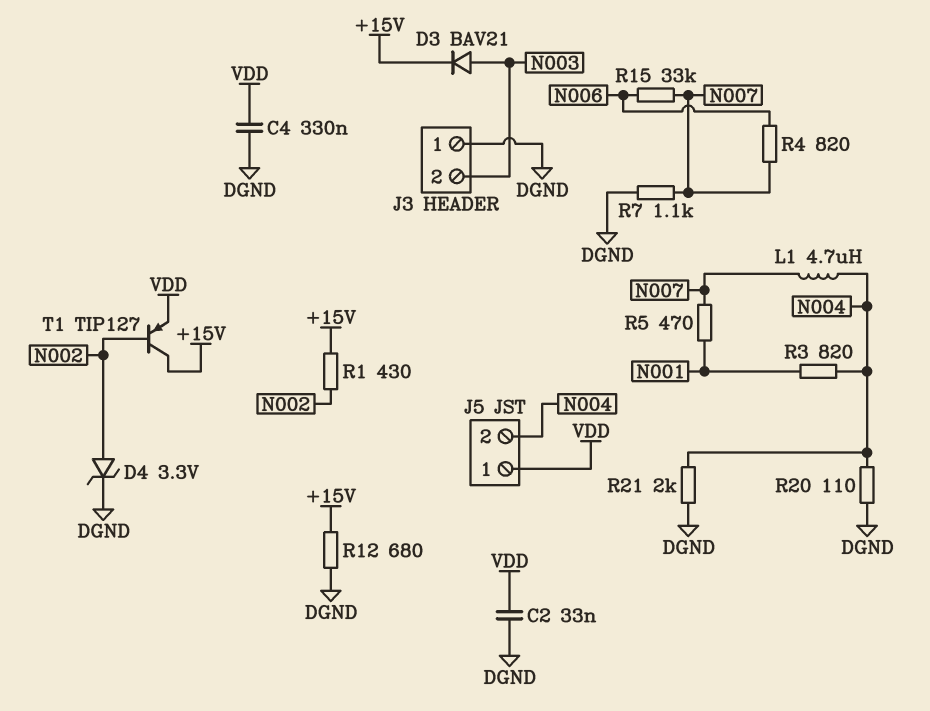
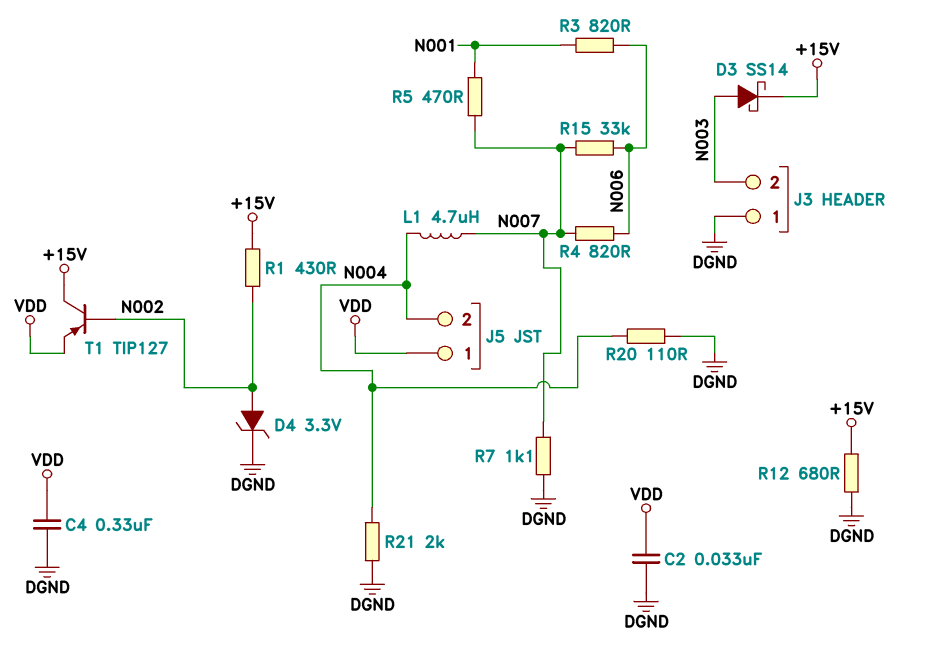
D3: diode BAV21 (A N003, K +15V) -> schottky SS14 (A N003, K +15V)
R3: 820 (N001, N004) -> 820 (N001, N006)

